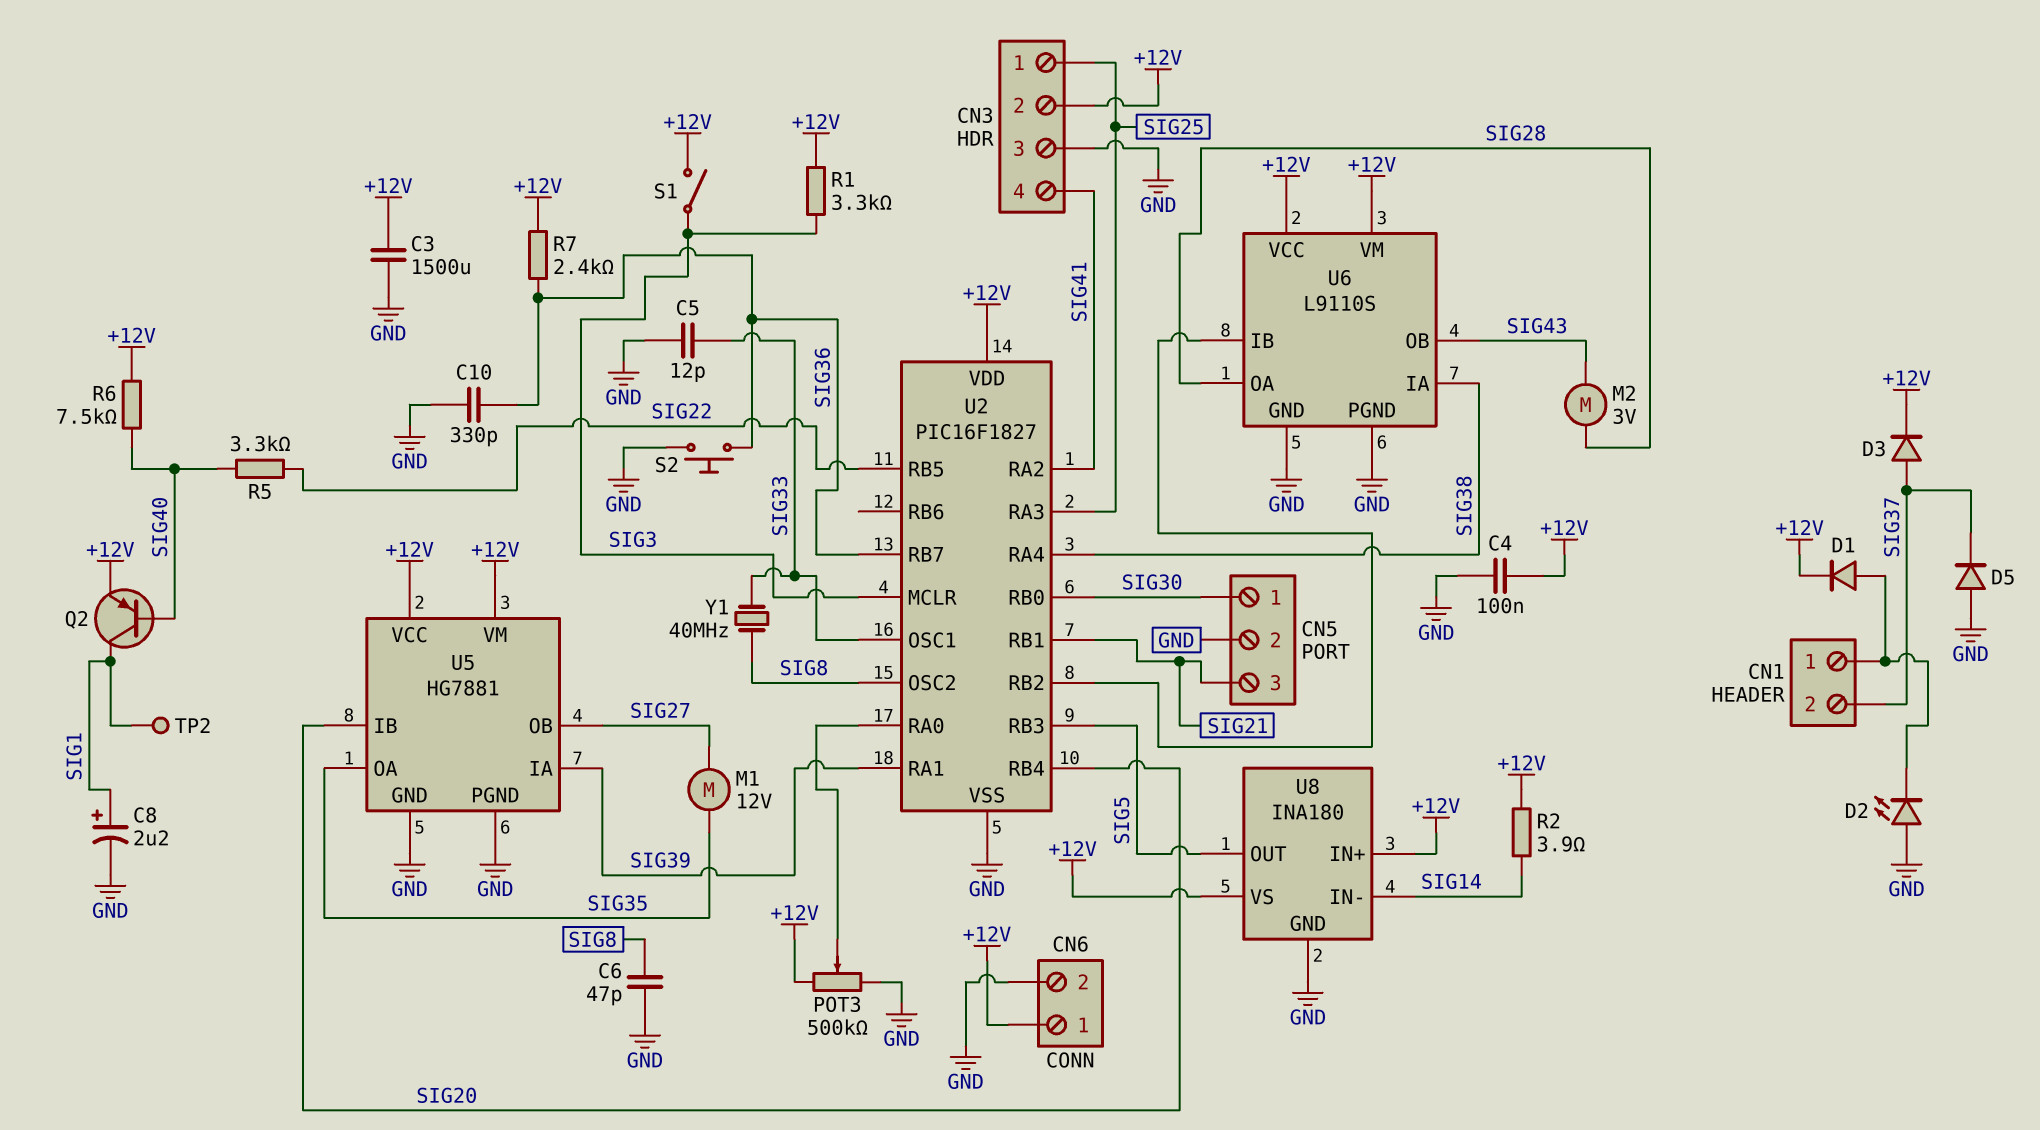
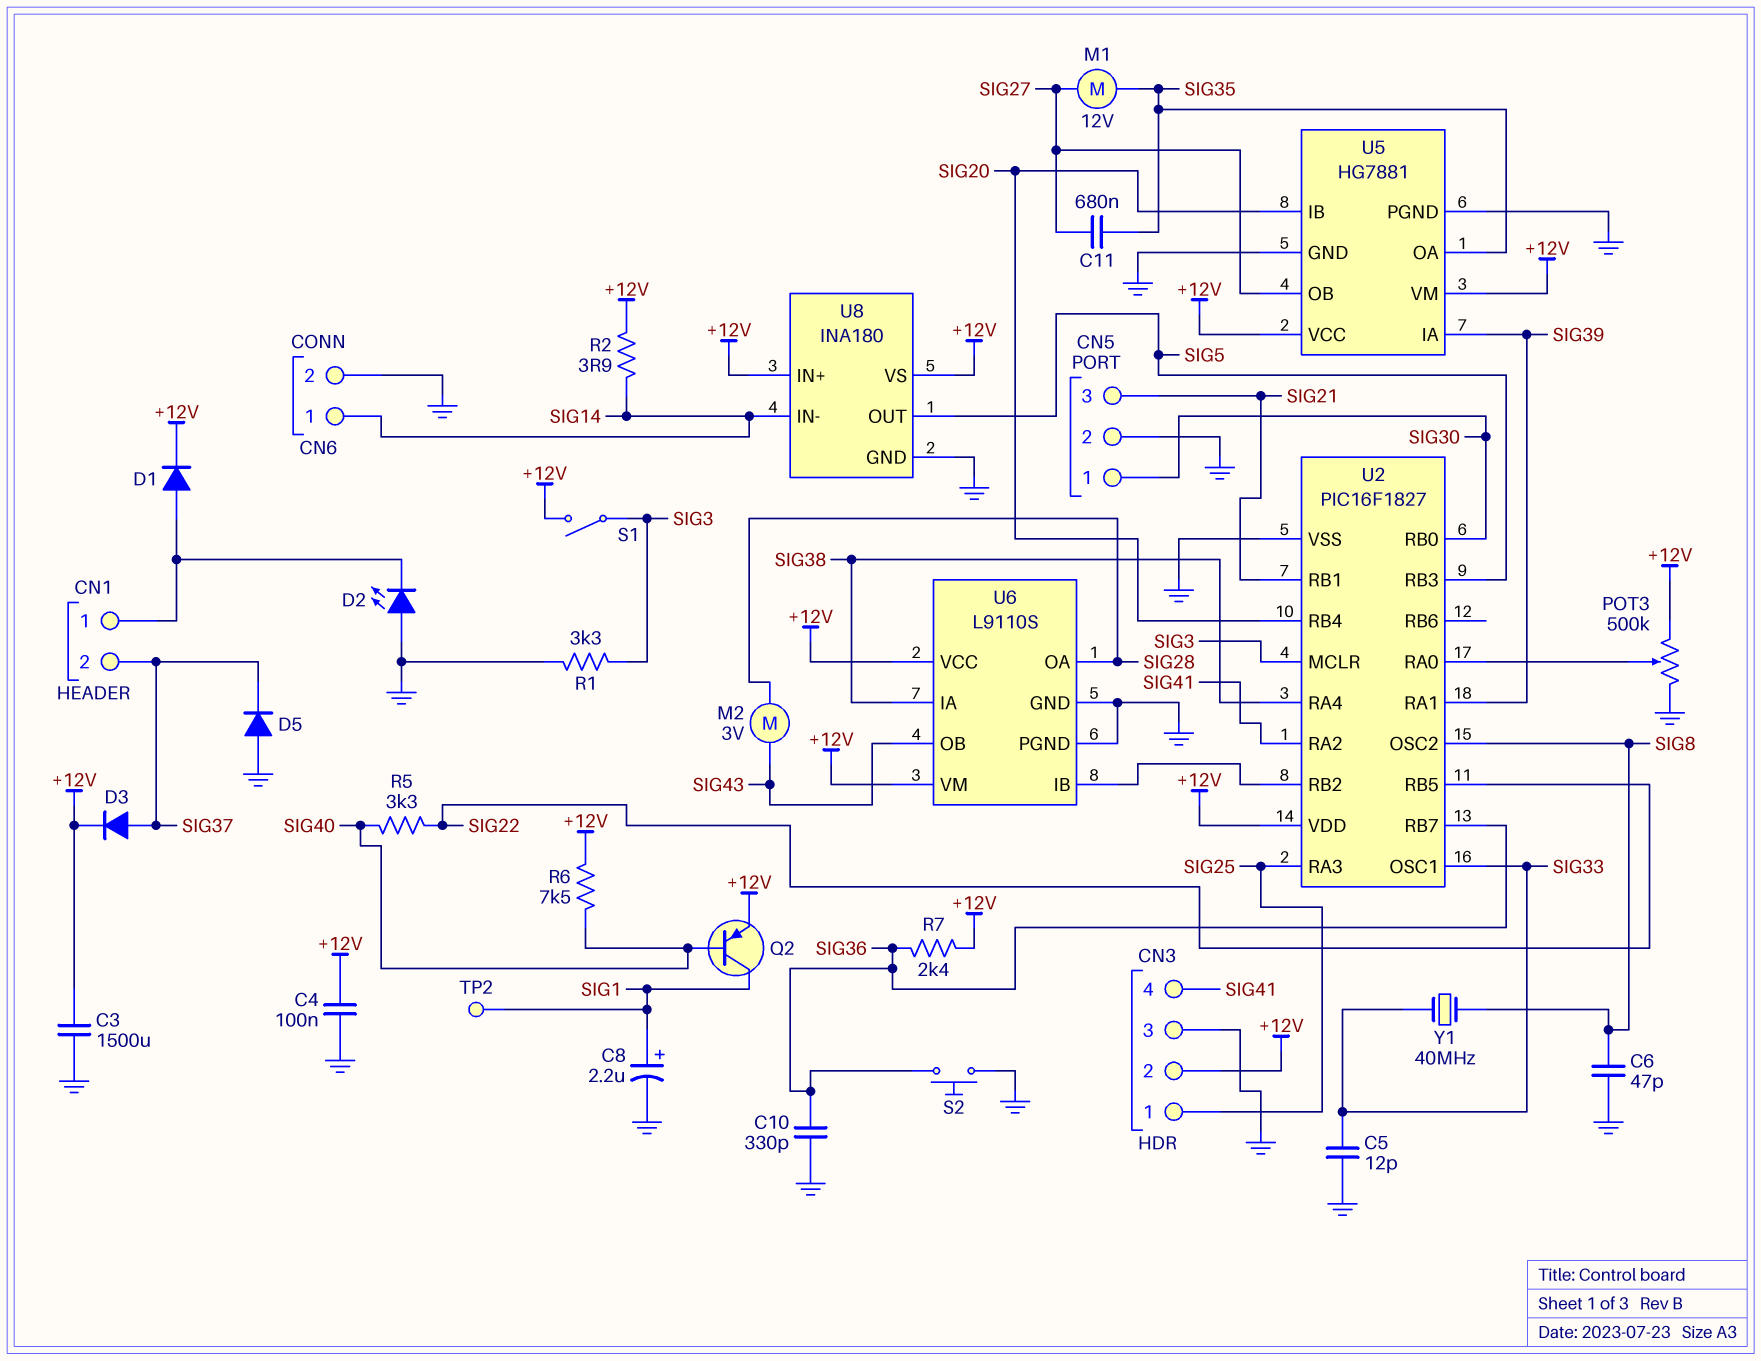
C11: none -> 680nF (SIG27, SIG35)
CN6 pin 1: +12V -> SIG14
R1: 3.3k (+12V, SIG3) -> 3.3k (GND, SIG3)

